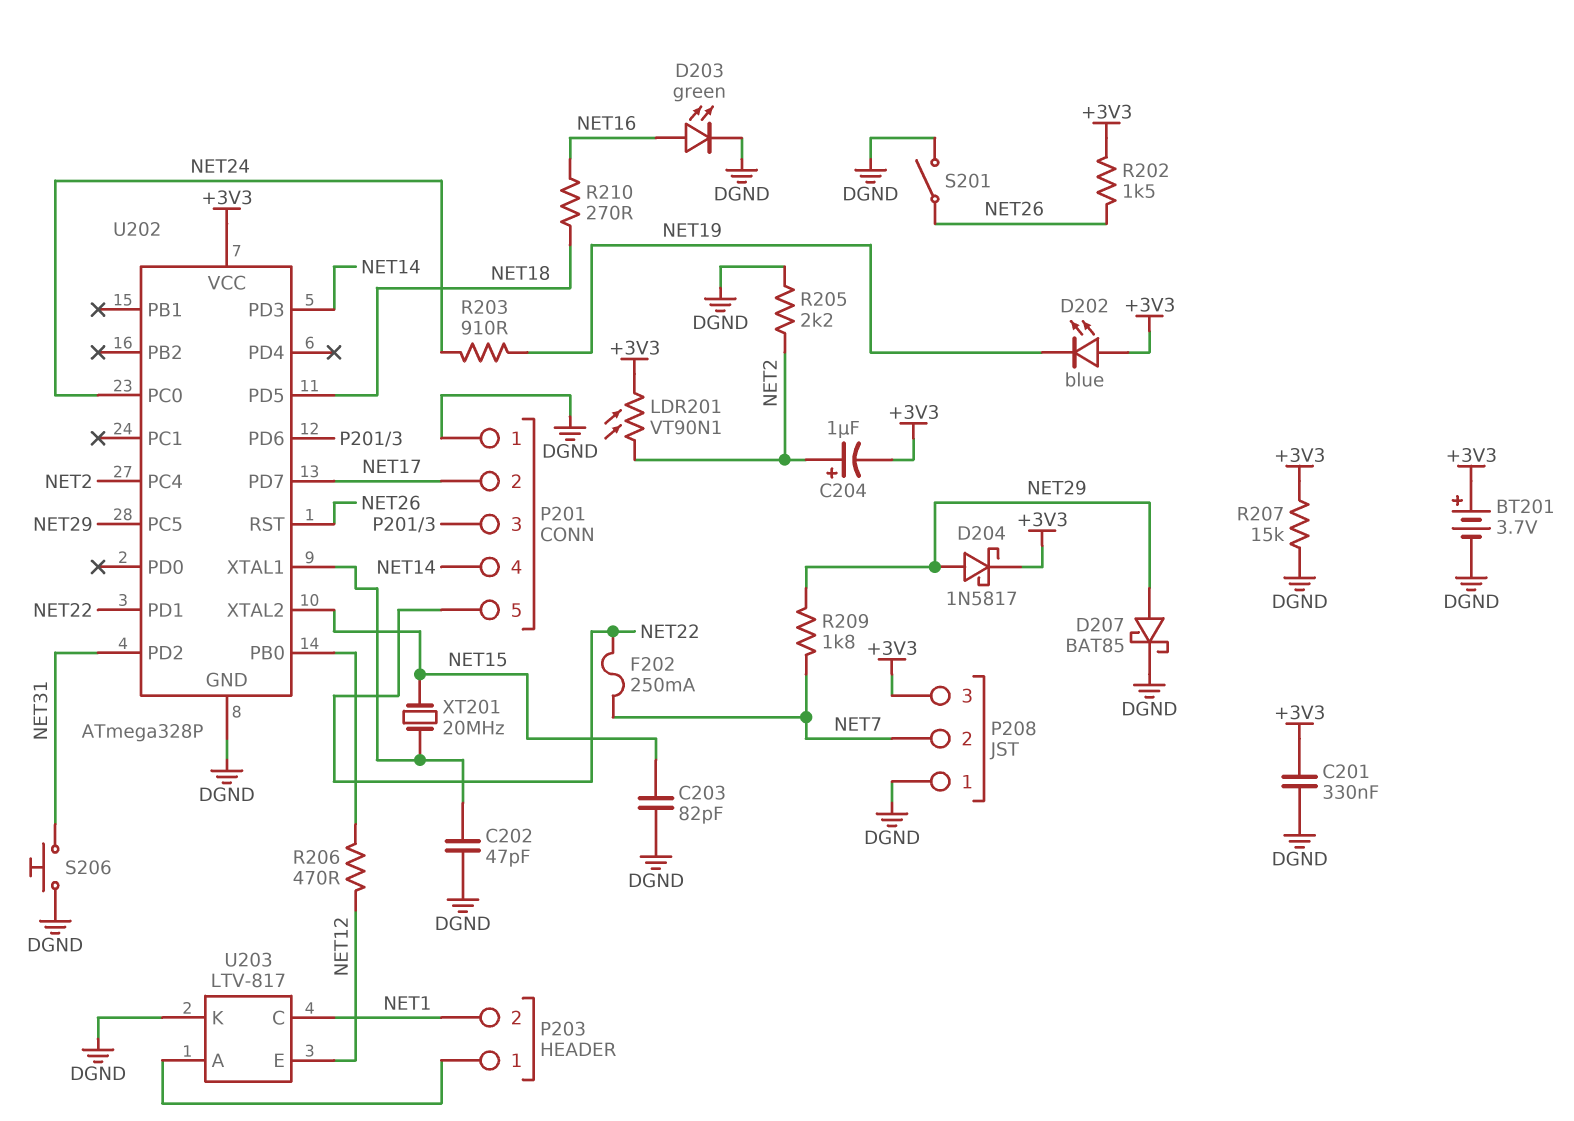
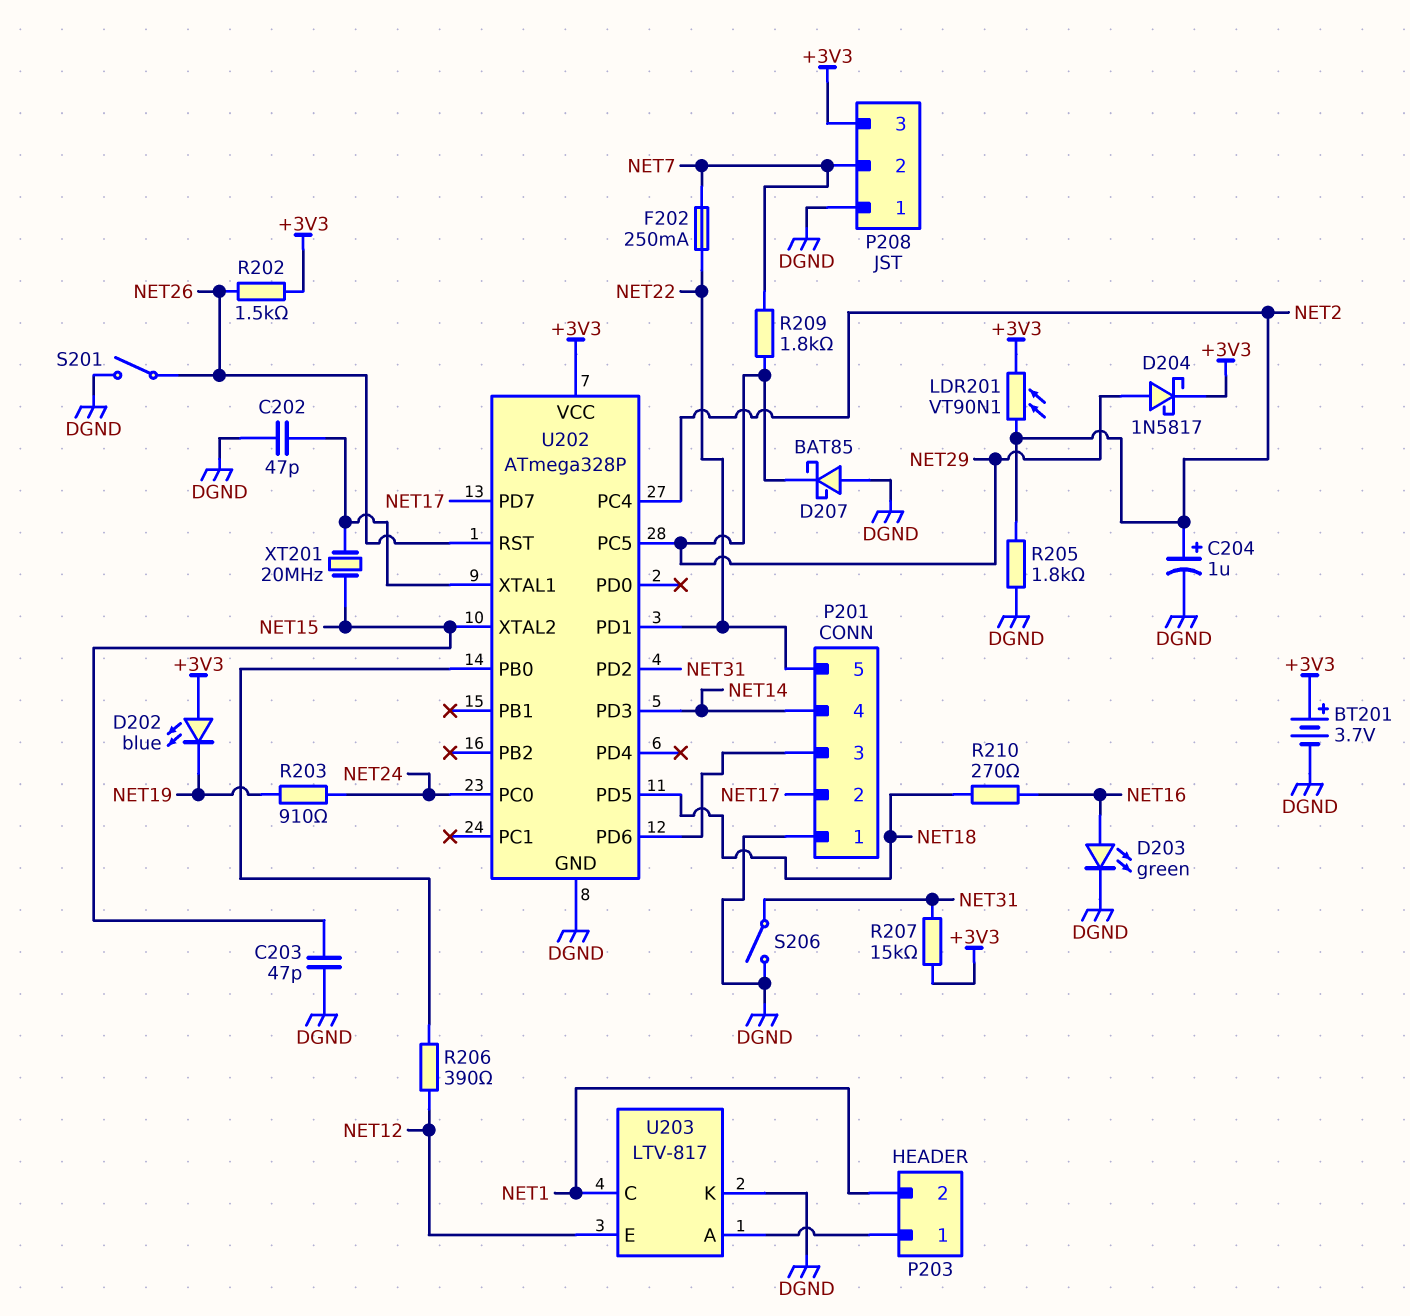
C201: 330nF (+3V3, DGND) -> none
C203: 82pF (DGND, NET15) -> 47pF (DGND, NET15)
C204: 1uF (plus NET2, minus +3V3) -> 1uF (plus NET2, minus DGND)
D207: schottky BAT85 (A NET29, K DGND) -> schottky BAT85 (A DGND, K NET29)
R205: 2.2k (DGND, NET2) -> 1.8k (DGND, NET2)
R206: 470 (NET12, U202/PB0) -> 390 (NET12, U202/PB0)
R207: 15k (+3V3, DGND) -> 15k (+3V3, NET31)
S206: button (DGND, NET31) -> switch (DGND, NET31)

